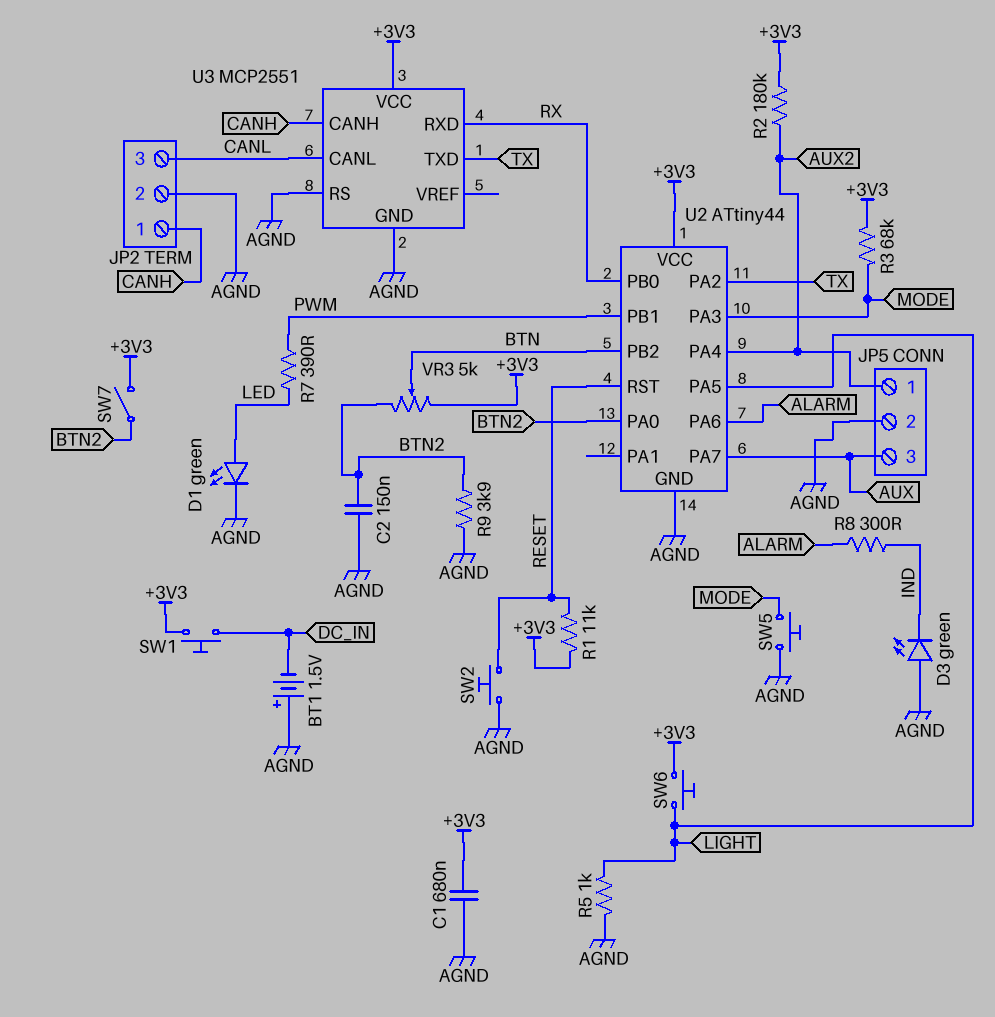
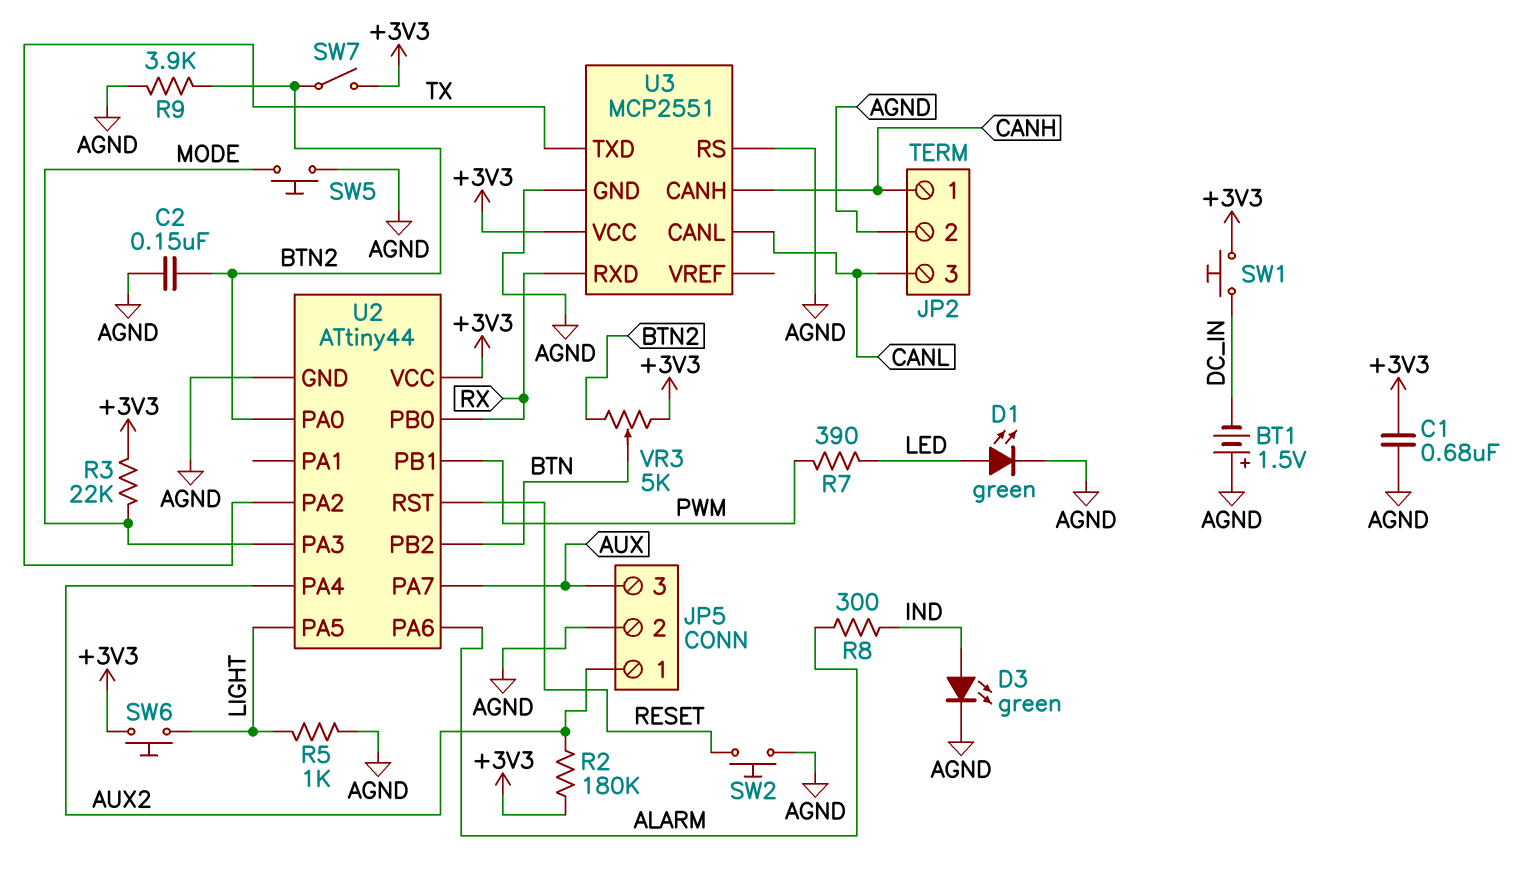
D3: LED green (A AGND, K IND) -> LED green (A IND, K AGND)
R1: 11k (+3V3, RESET) -> none
R3: 68k (+3V3, MODE) -> 22k (+3V3, MODE)

